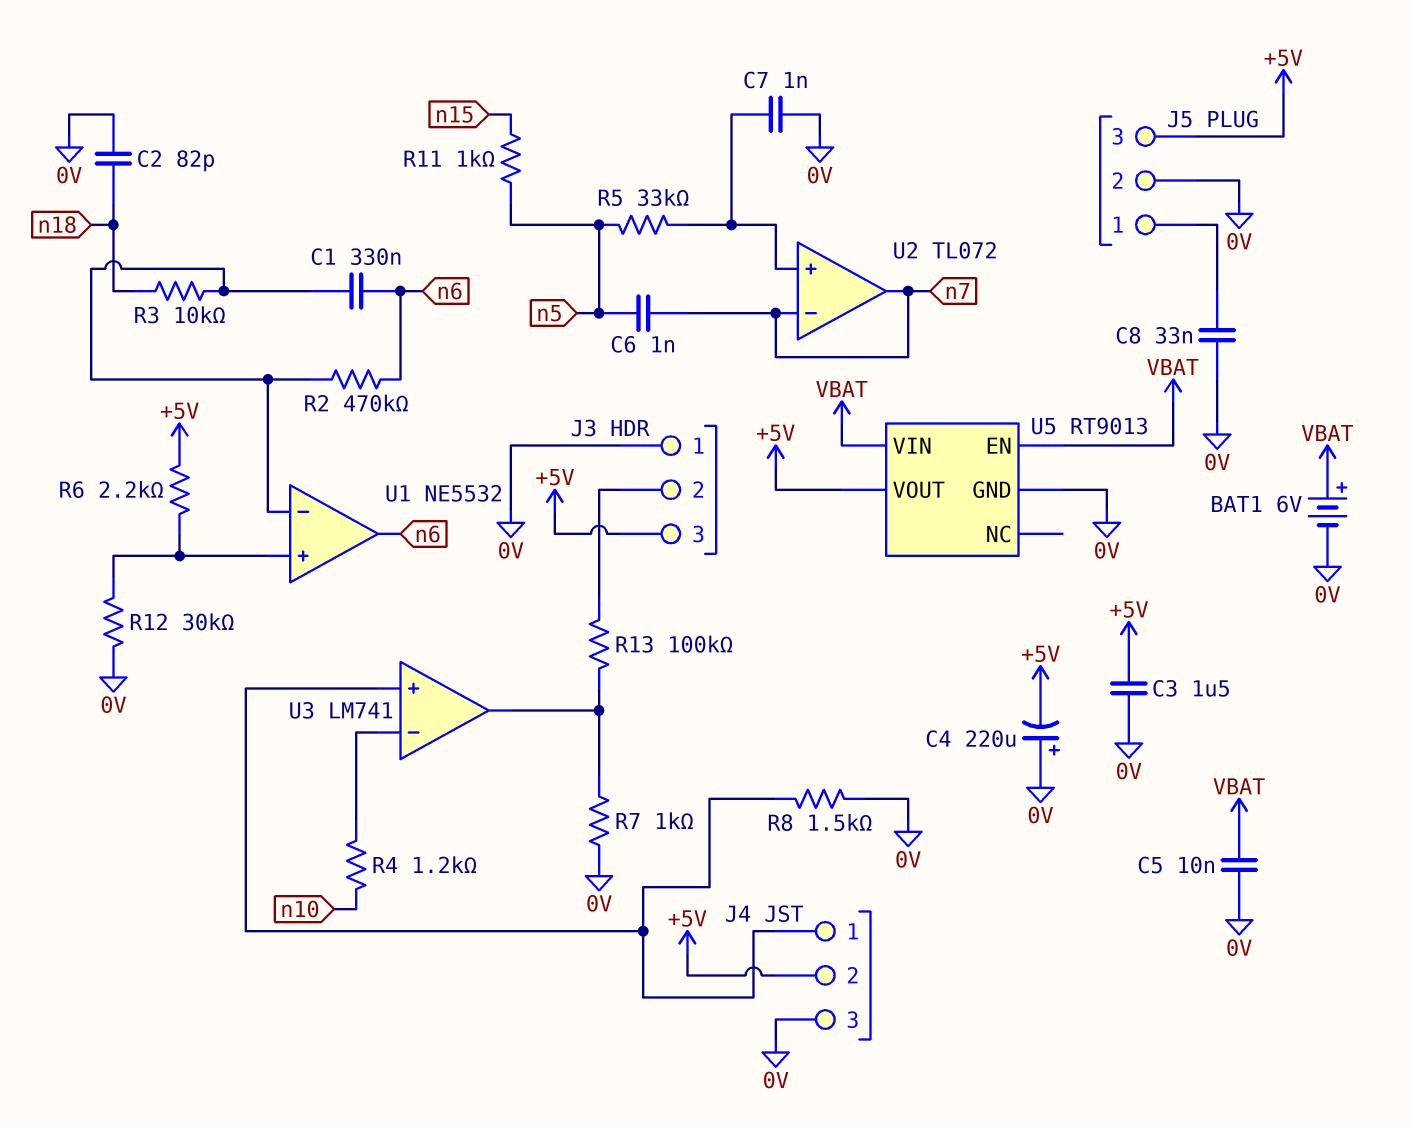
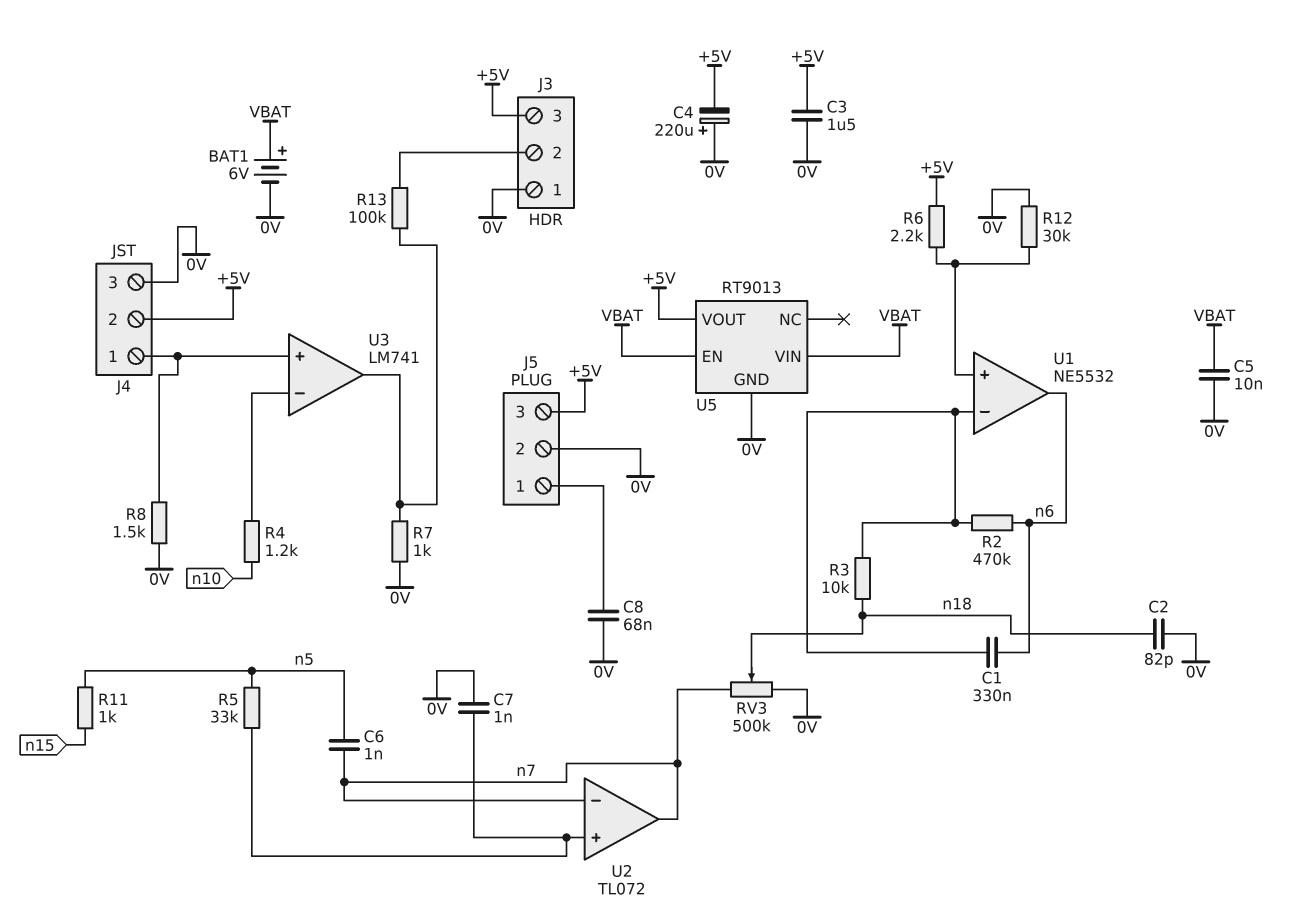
C8: 33nF (0V, J5/1) -> 68nF (0V, J5/1)
RV3: none -> 500k (0V, n7, wiper n18)

